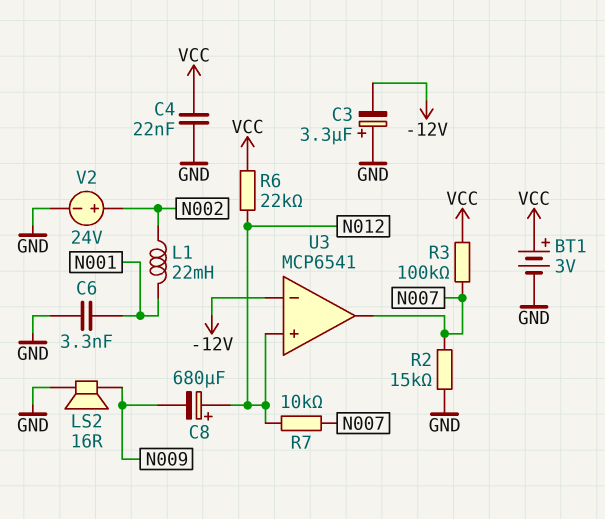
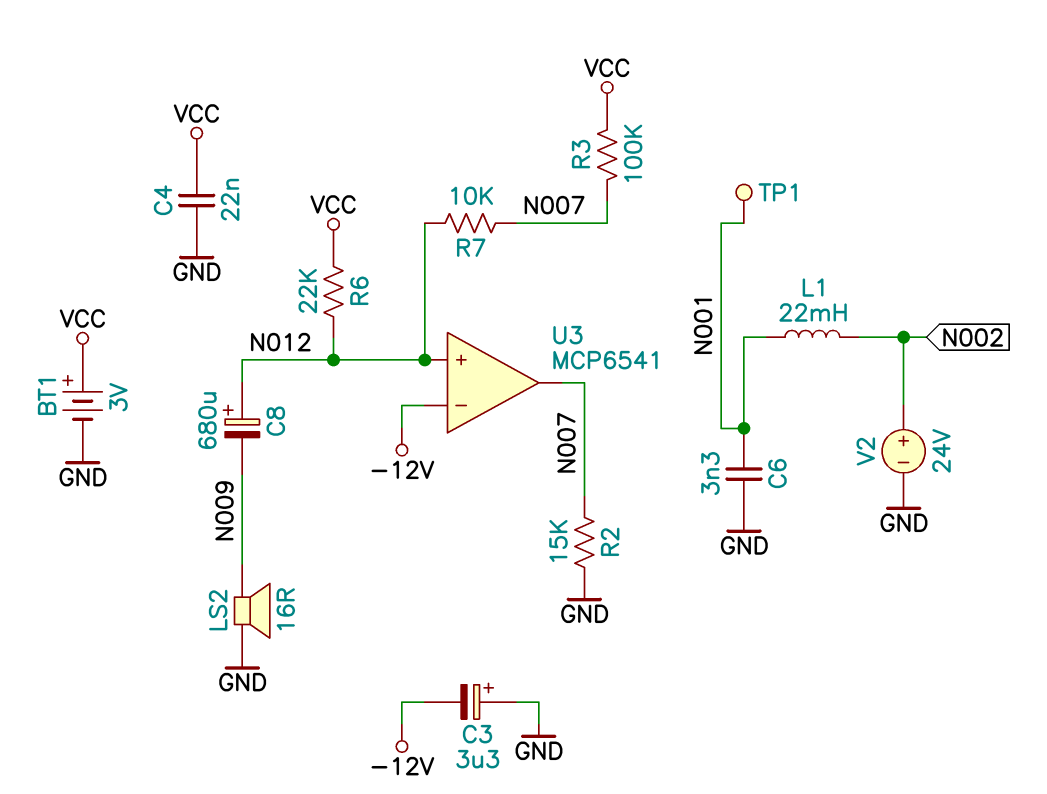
TP1: none -> test point (N001)

